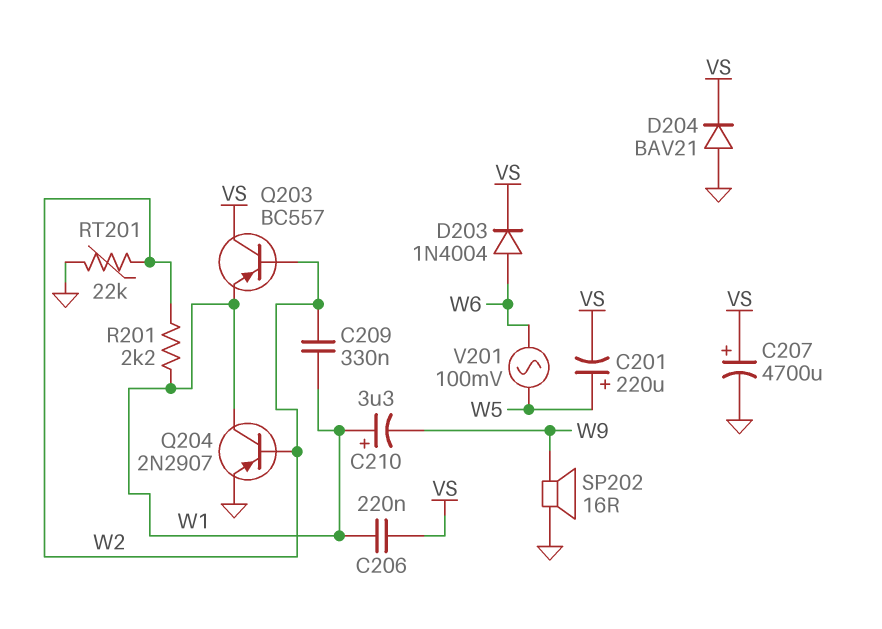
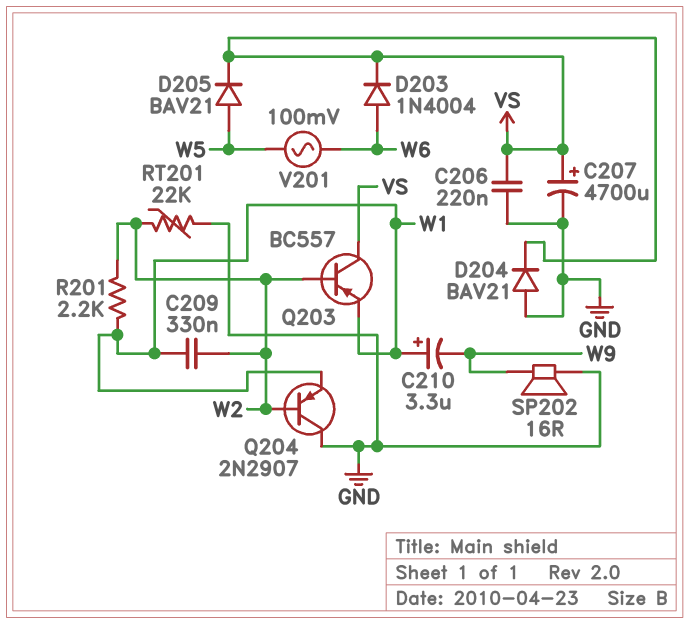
C201: 220uF (plus W5, minus VS) -> none
C206: 220nF (VS, W1) -> 220nF (GND, VS)
D205: none -> diode BAV21 (A W5, K VS)
Q204: PNP 2N2907 (B W2, C W1, E GND) -> PNP 2N2907 (B W2, C GND, E W1)

